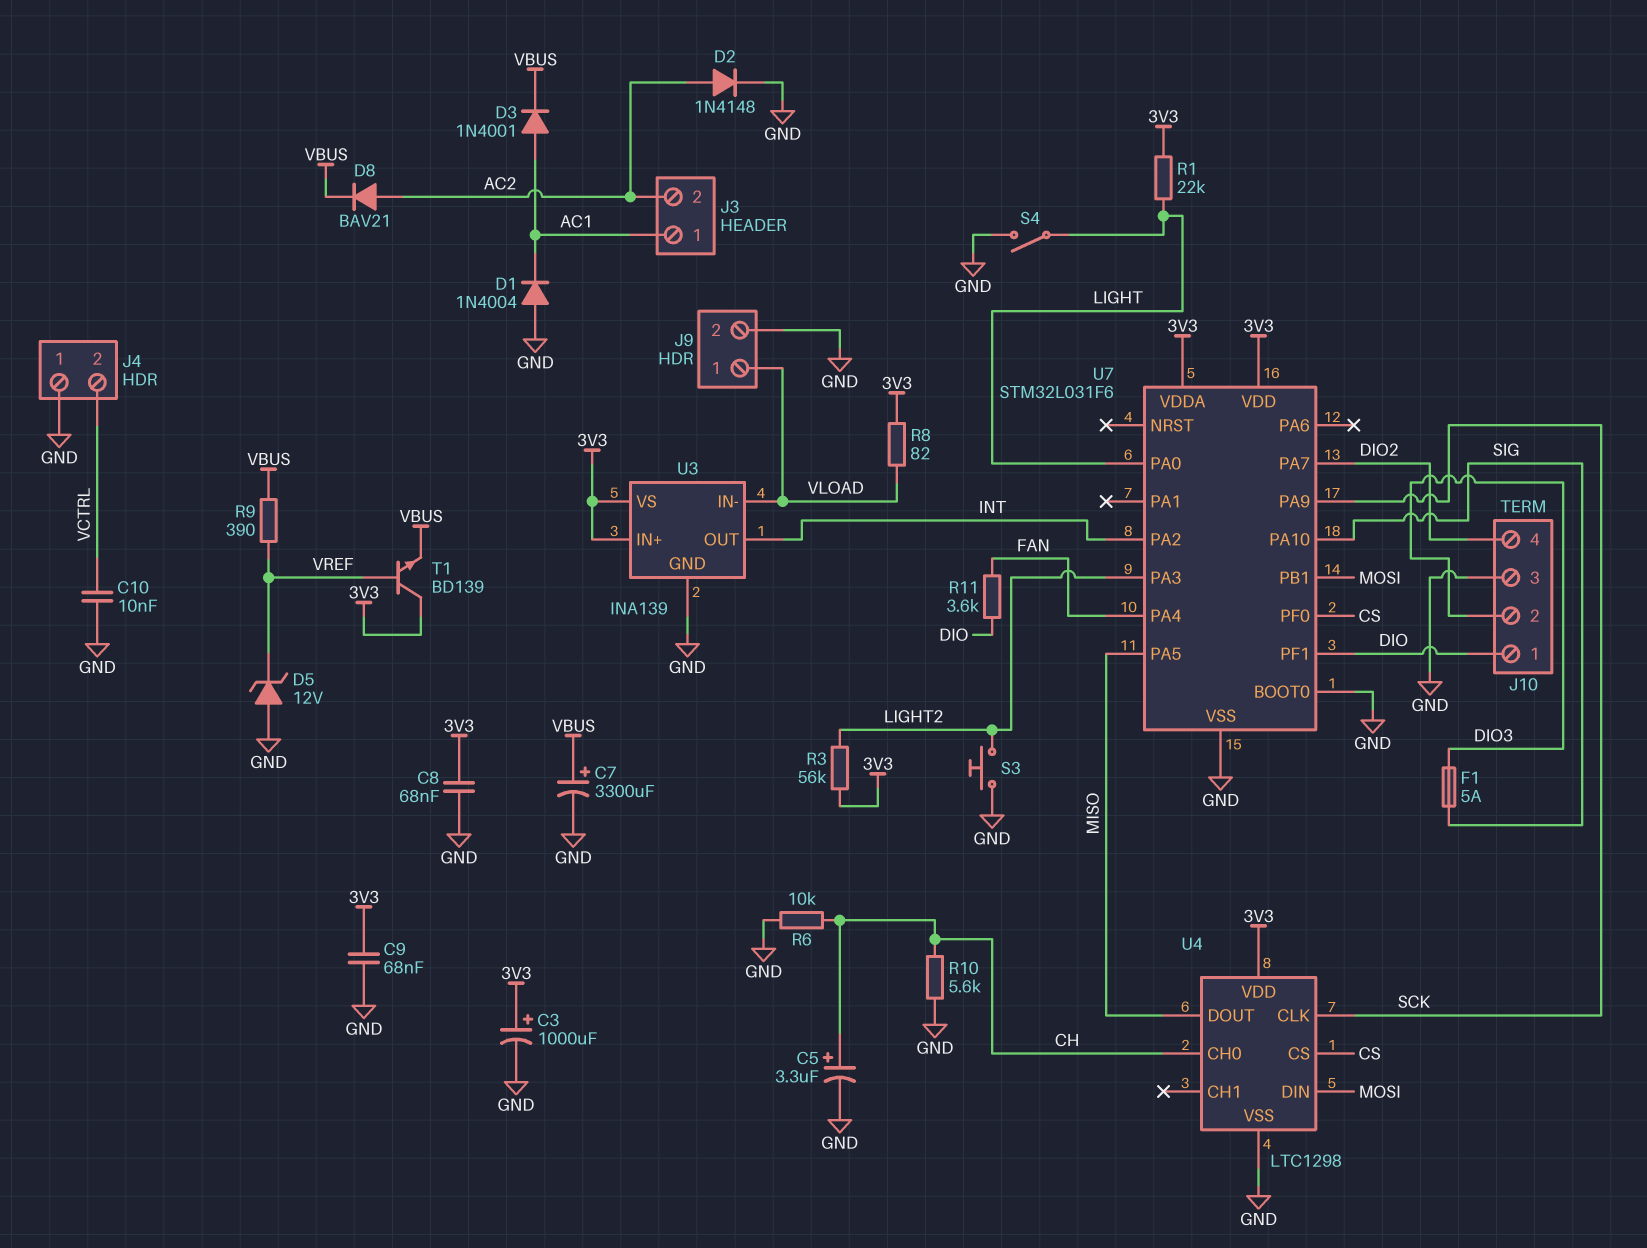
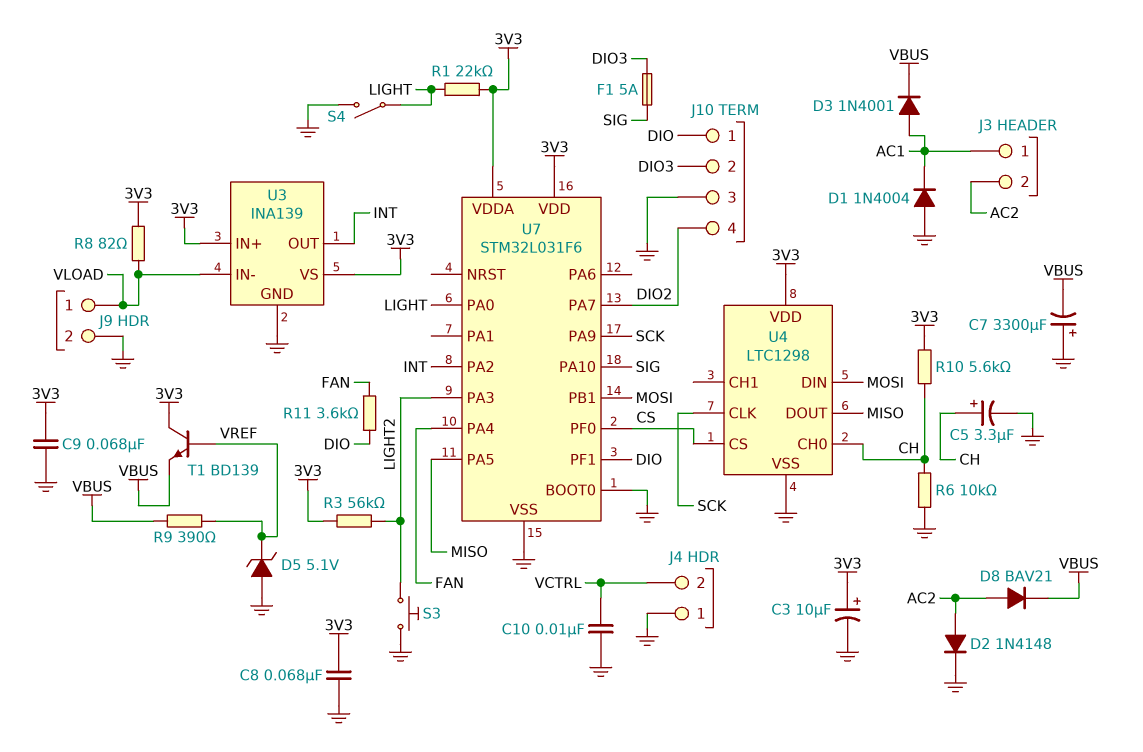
C3: 1000uF (plus 3V3, minus GND) -> 10uF (plus 3V3, minus GND)
C7: 3300uF (plus VBUS, minus GND) -> 3300uF (plus GND, minus VBUS)
D5: zener 12V (A GND, K VREF) -> zener 5.1V (A GND, K VREF)
R10: 5.6k (CH, GND) -> 5.6k (3V3, CH)

